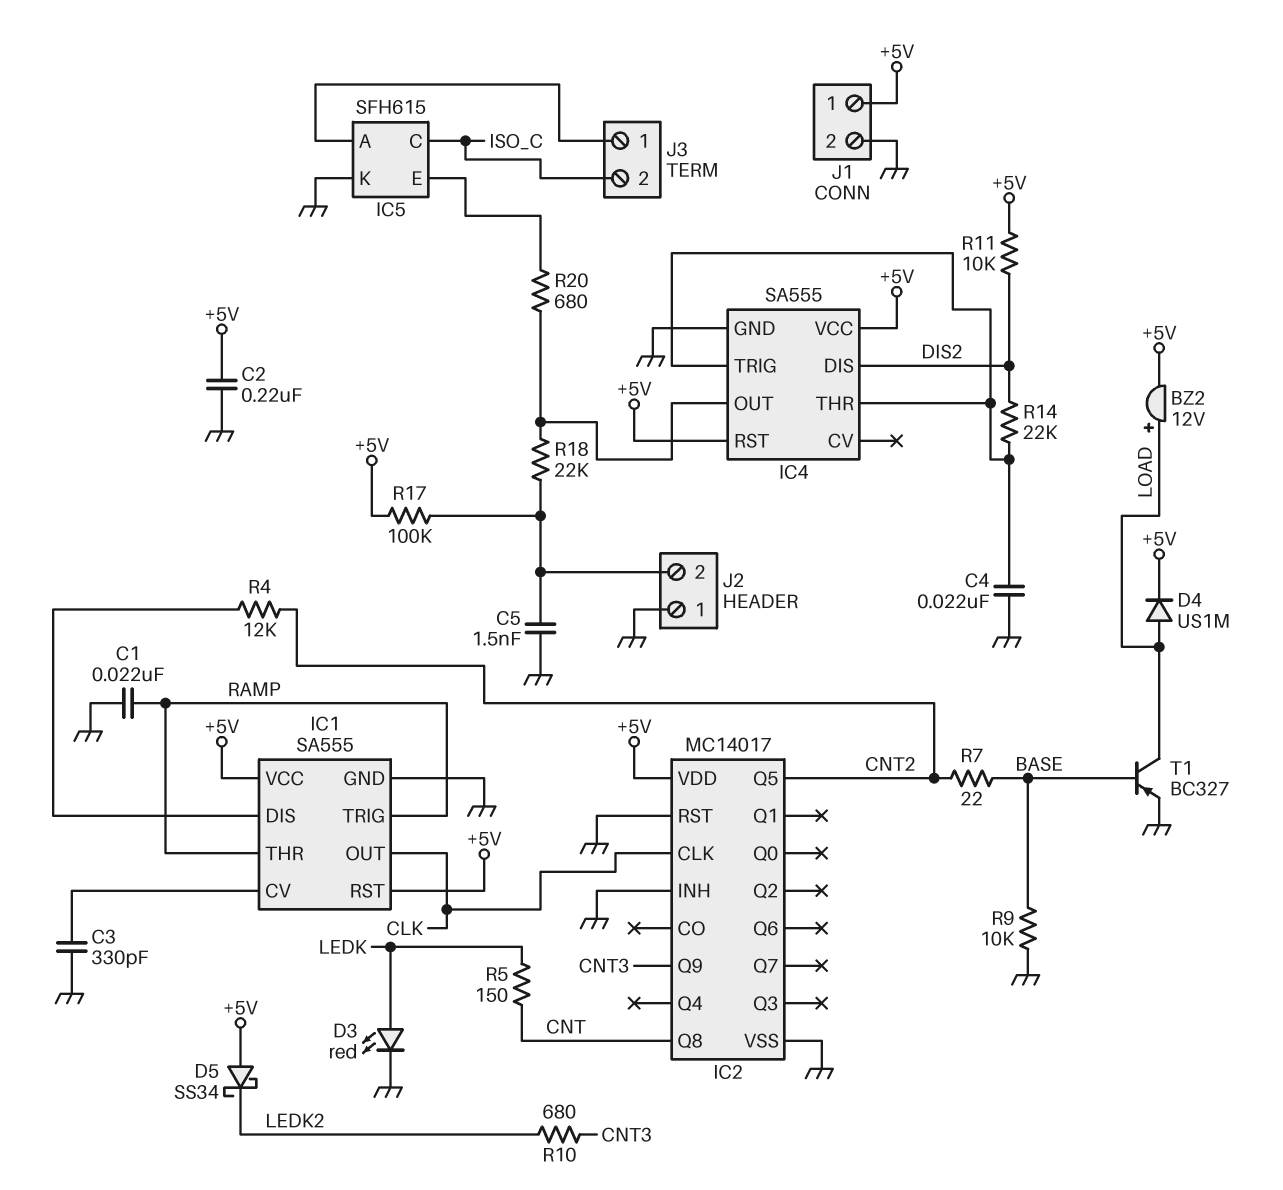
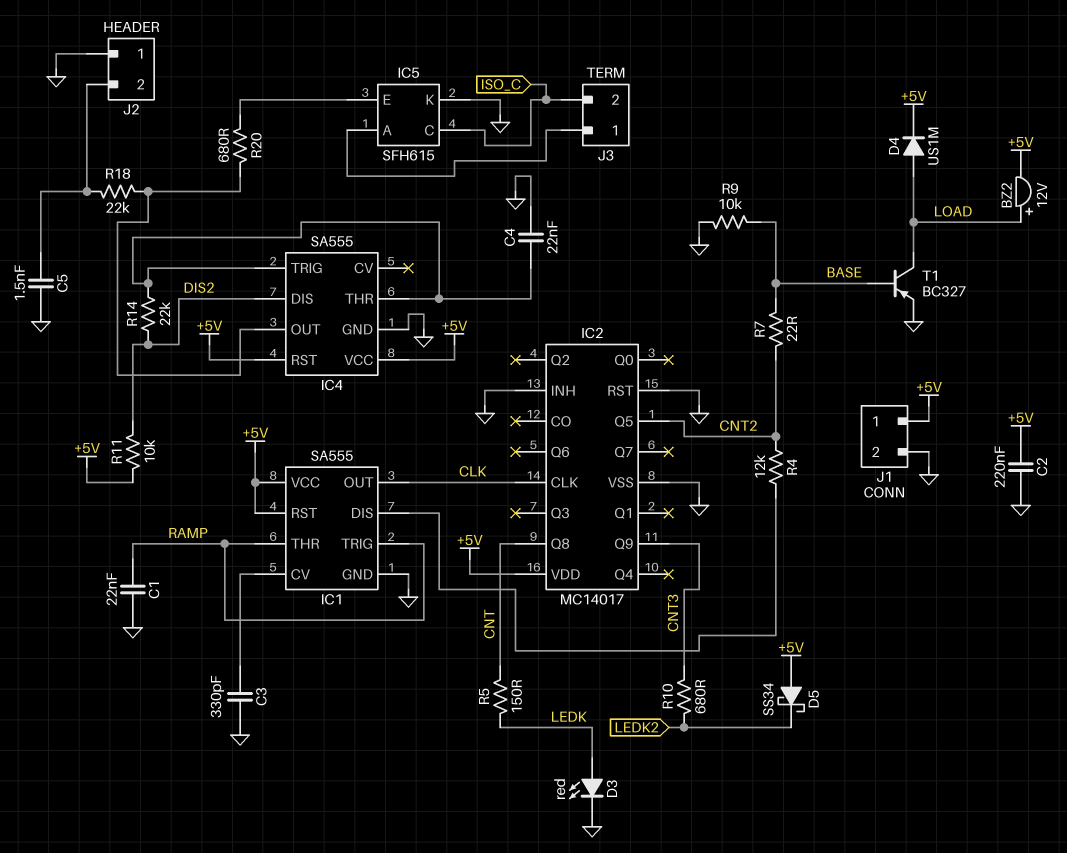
R17: 100k (+5V, J2/2) -> none

